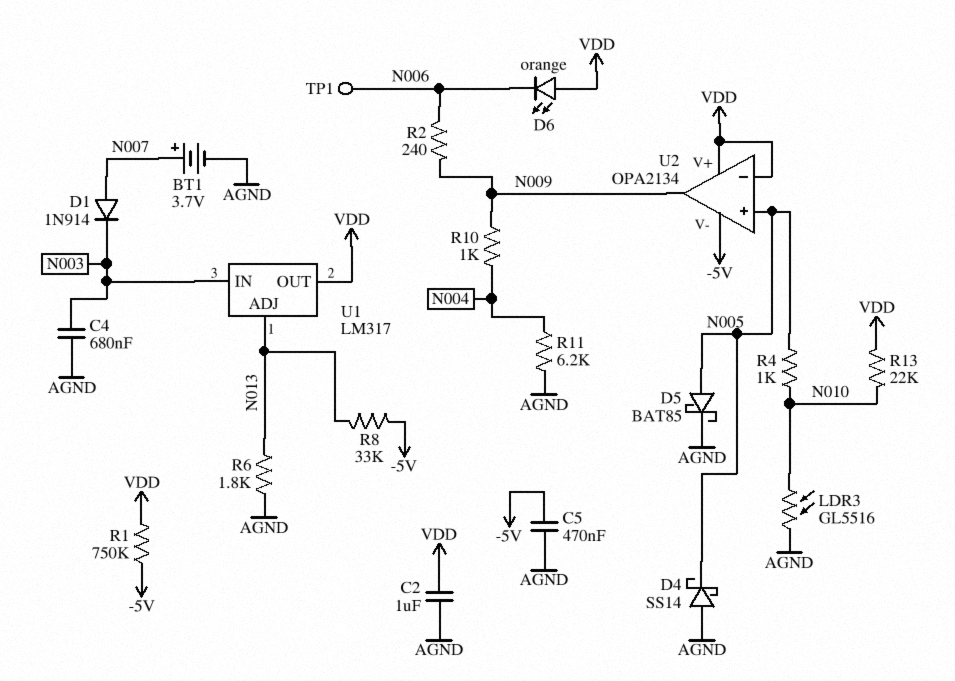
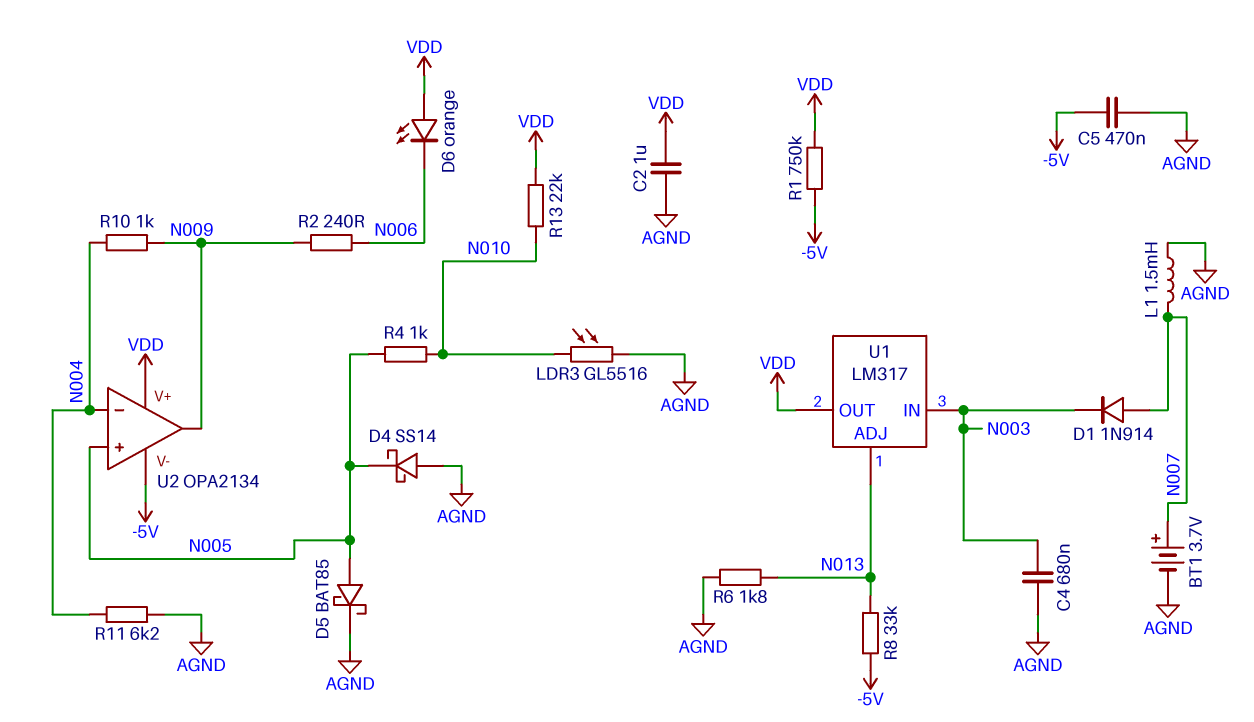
L1: none -> 1.5mH (AGND, N007)
TP1: test point (N006) -> none
U2 pin in-: VDD -> N004

